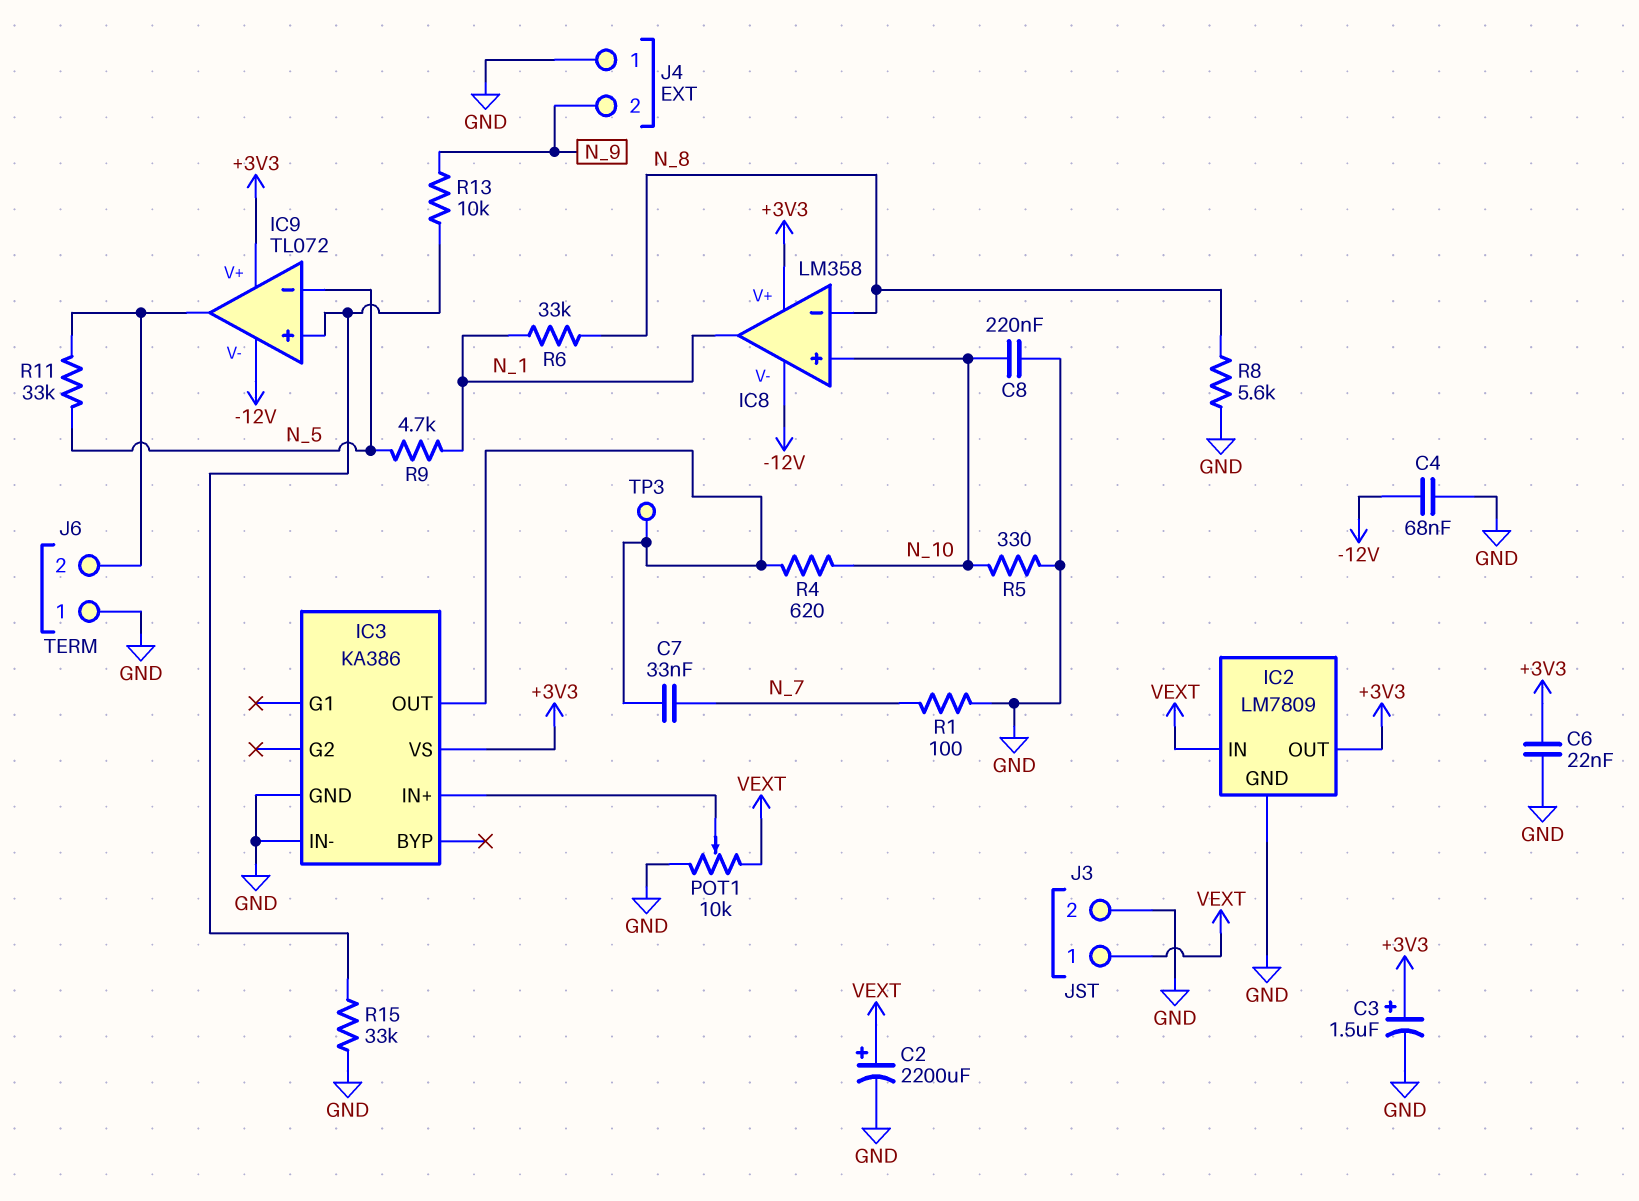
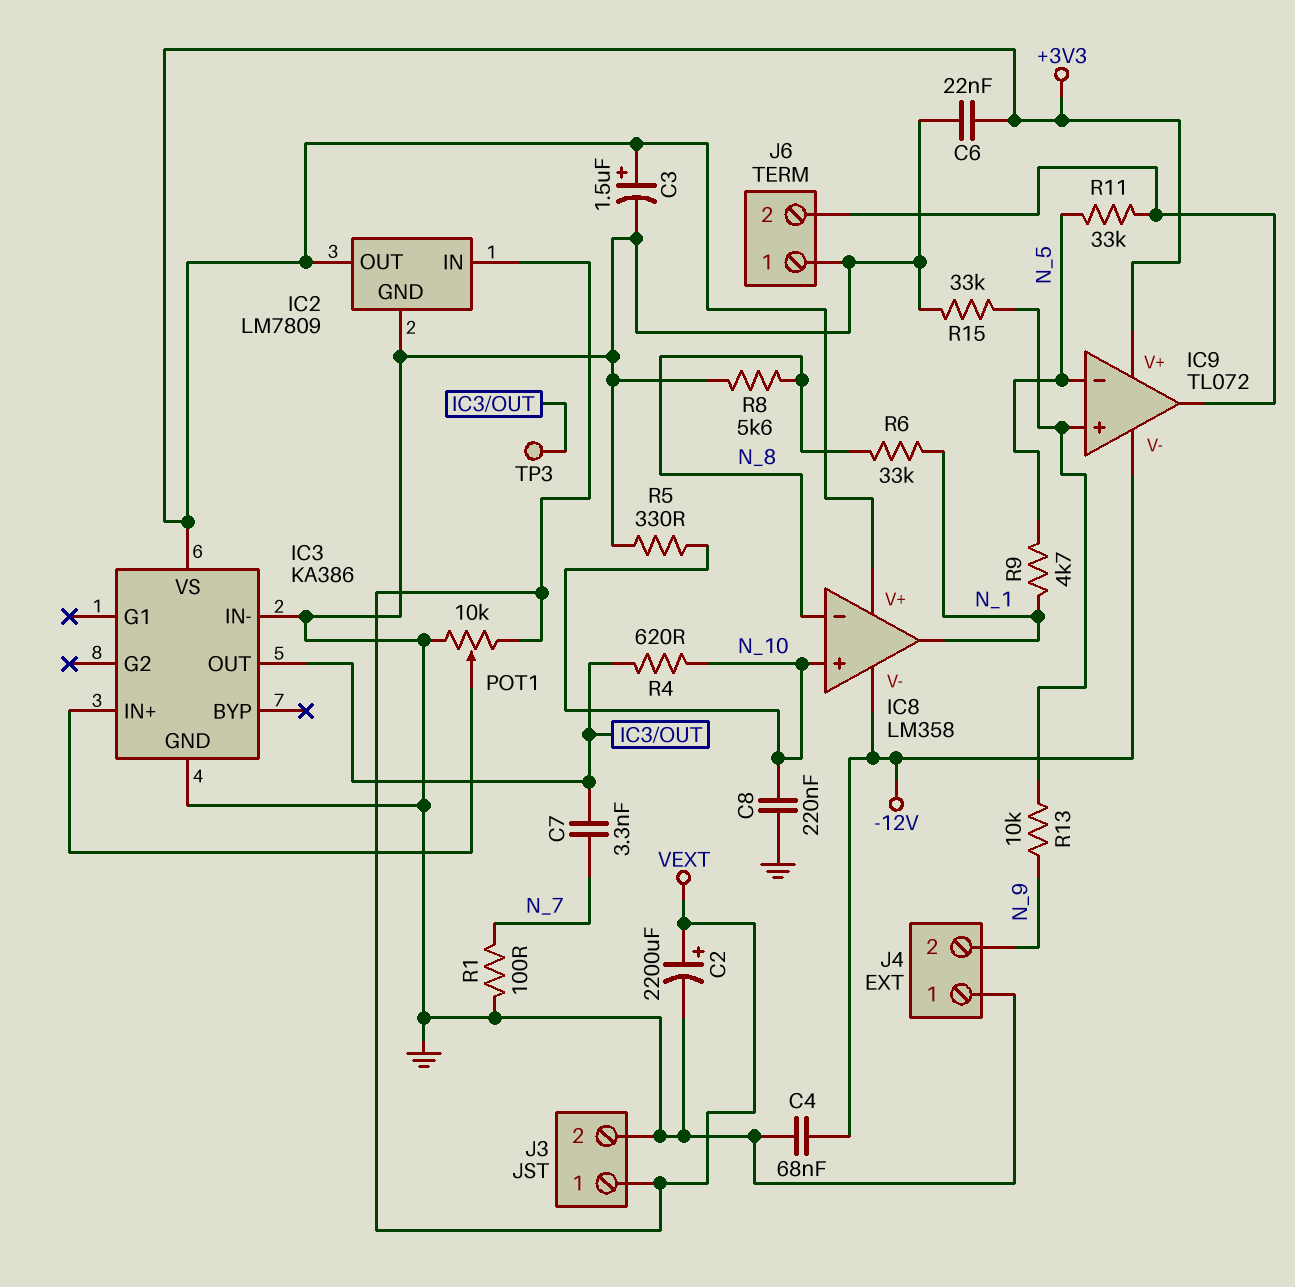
C7: 33nF (IC3/OUT, N_7) -> 3.3nF (IC3/OUT, N_7)

